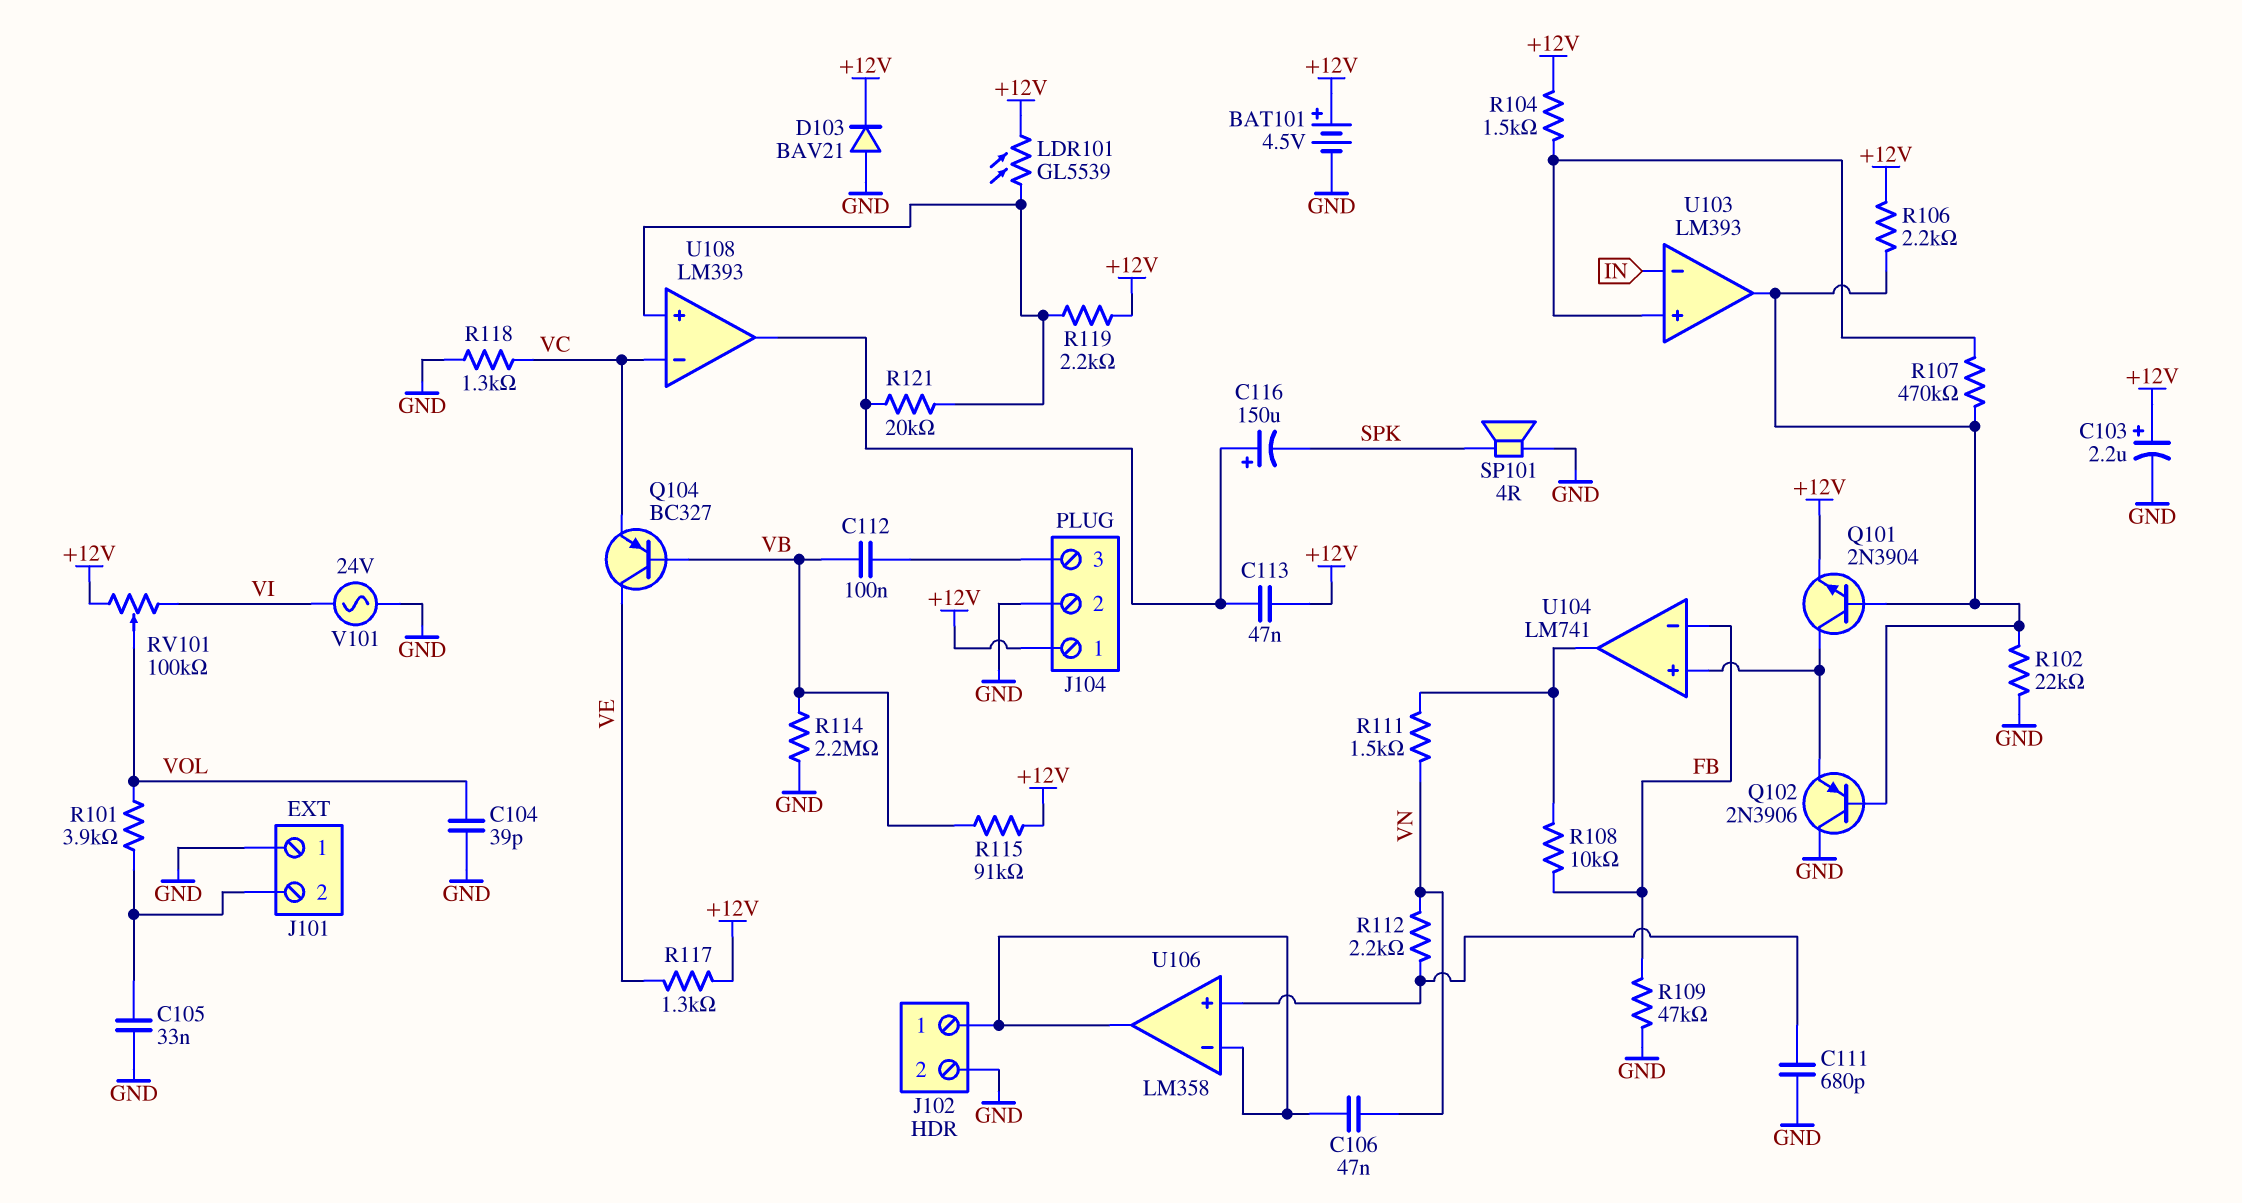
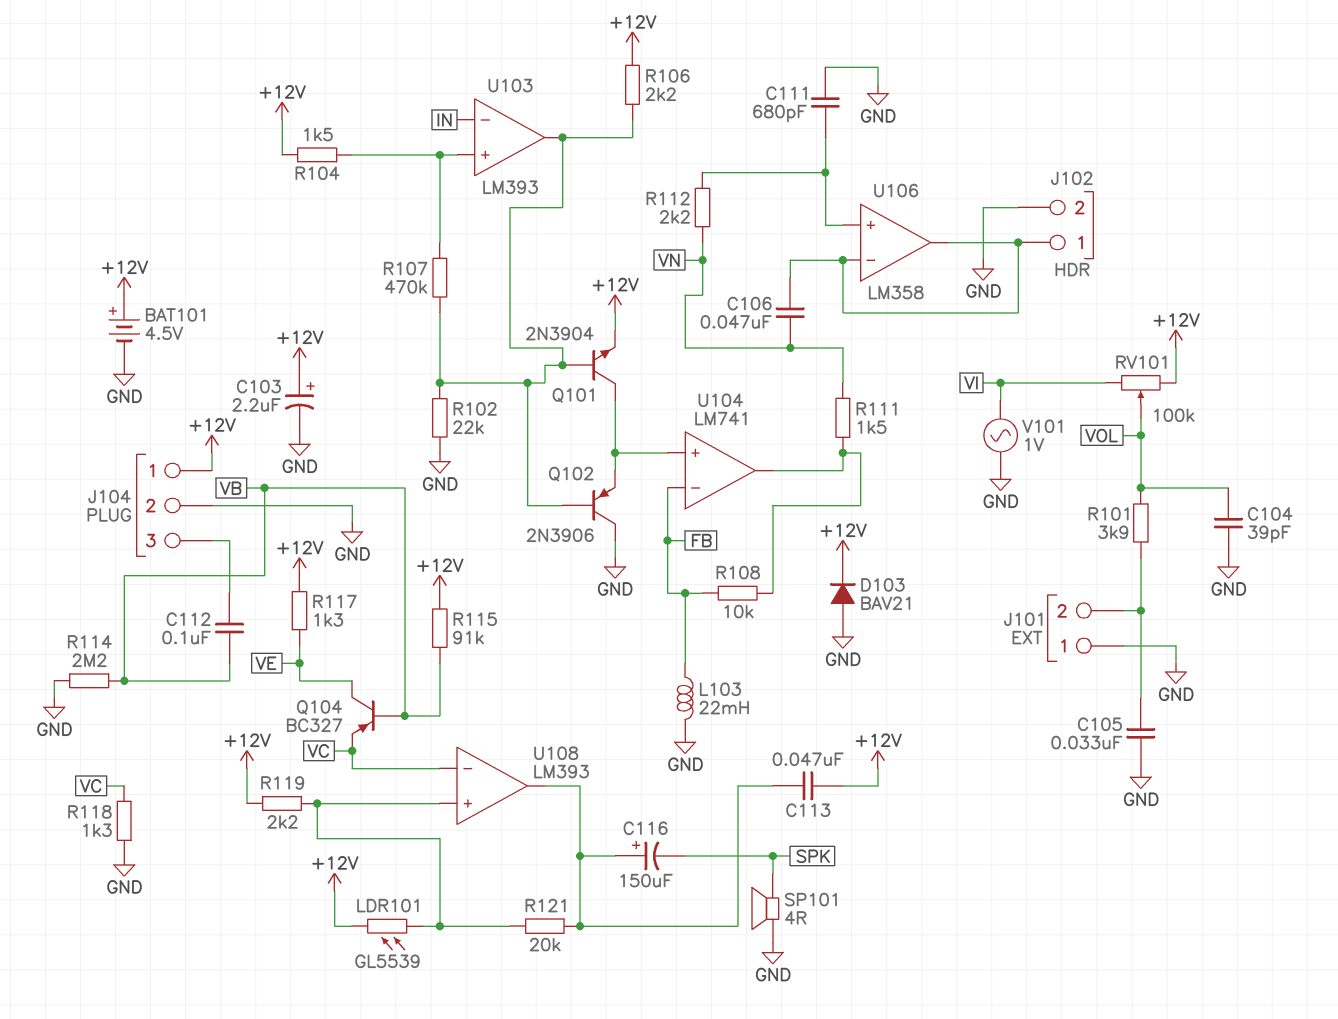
L103: none -> 22mH (FB, GND)
R109: 47k (FB, GND) -> none
V101: AC 24V (GND, VI) -> AC 1V (GND, VI)

